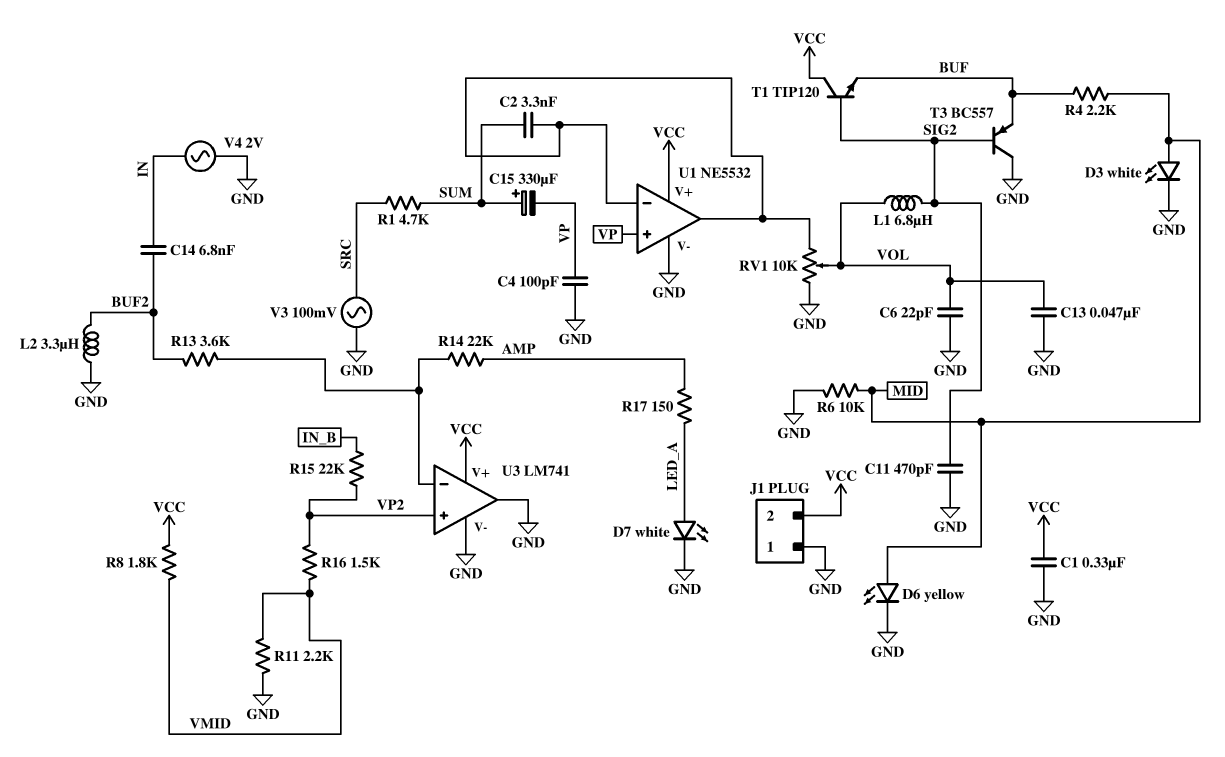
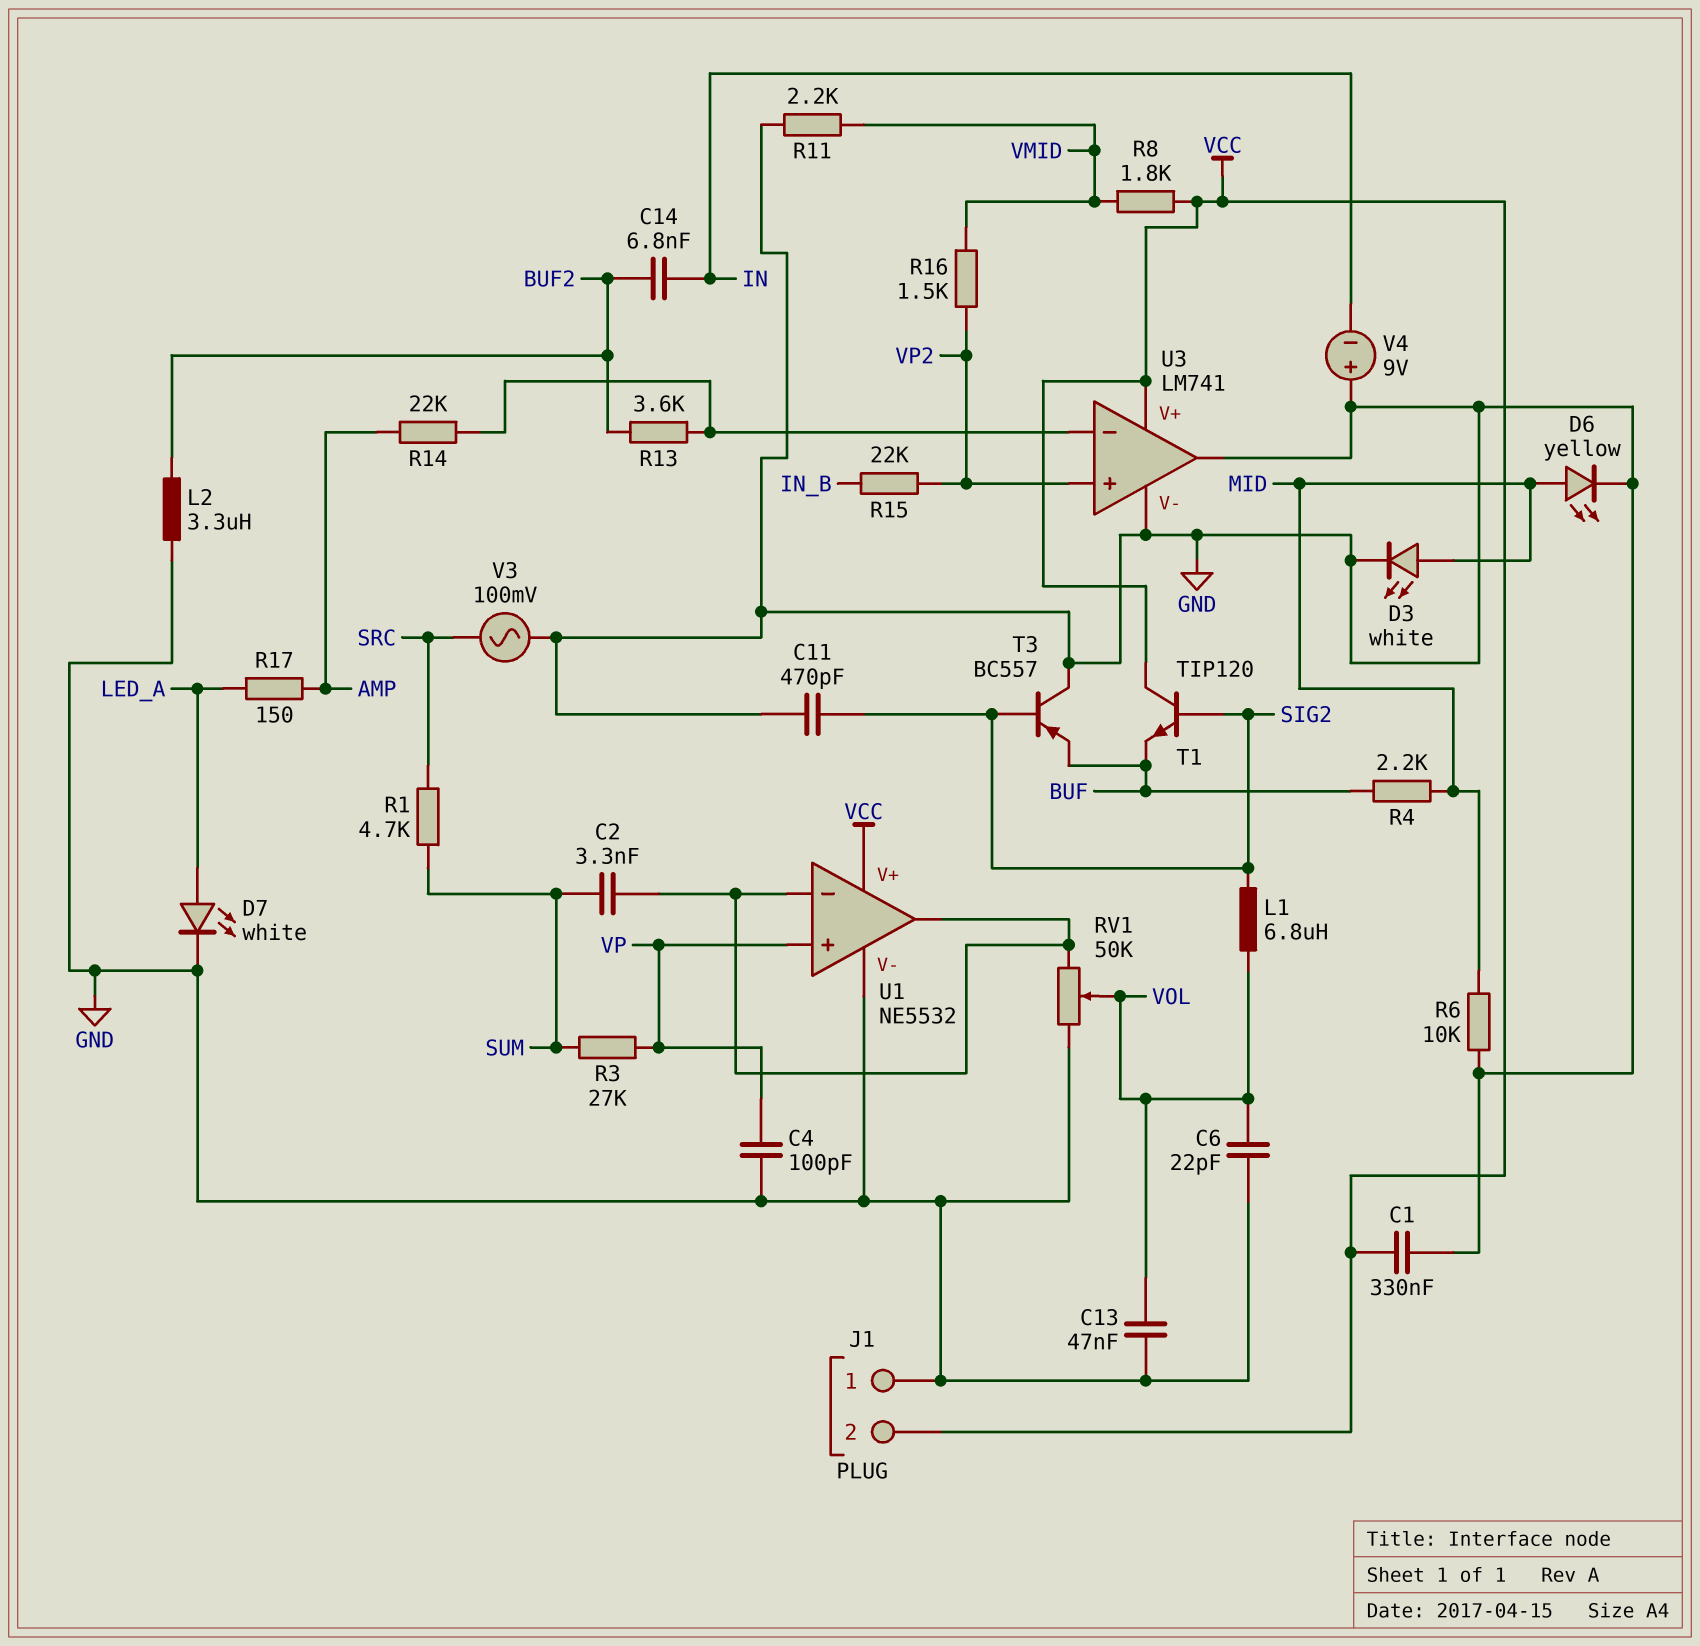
C15: 330uF (plus SUM, minus VP) -> none
R3: none -> 27k (SUM, VP)
RV1: 10k (GND, U1/in-, wiper VOL) -> 50k (GND, U1/in-, wiper VOL)
V4: AC 2V (GND, IN) -> 9V (plus GND, minus IN)

